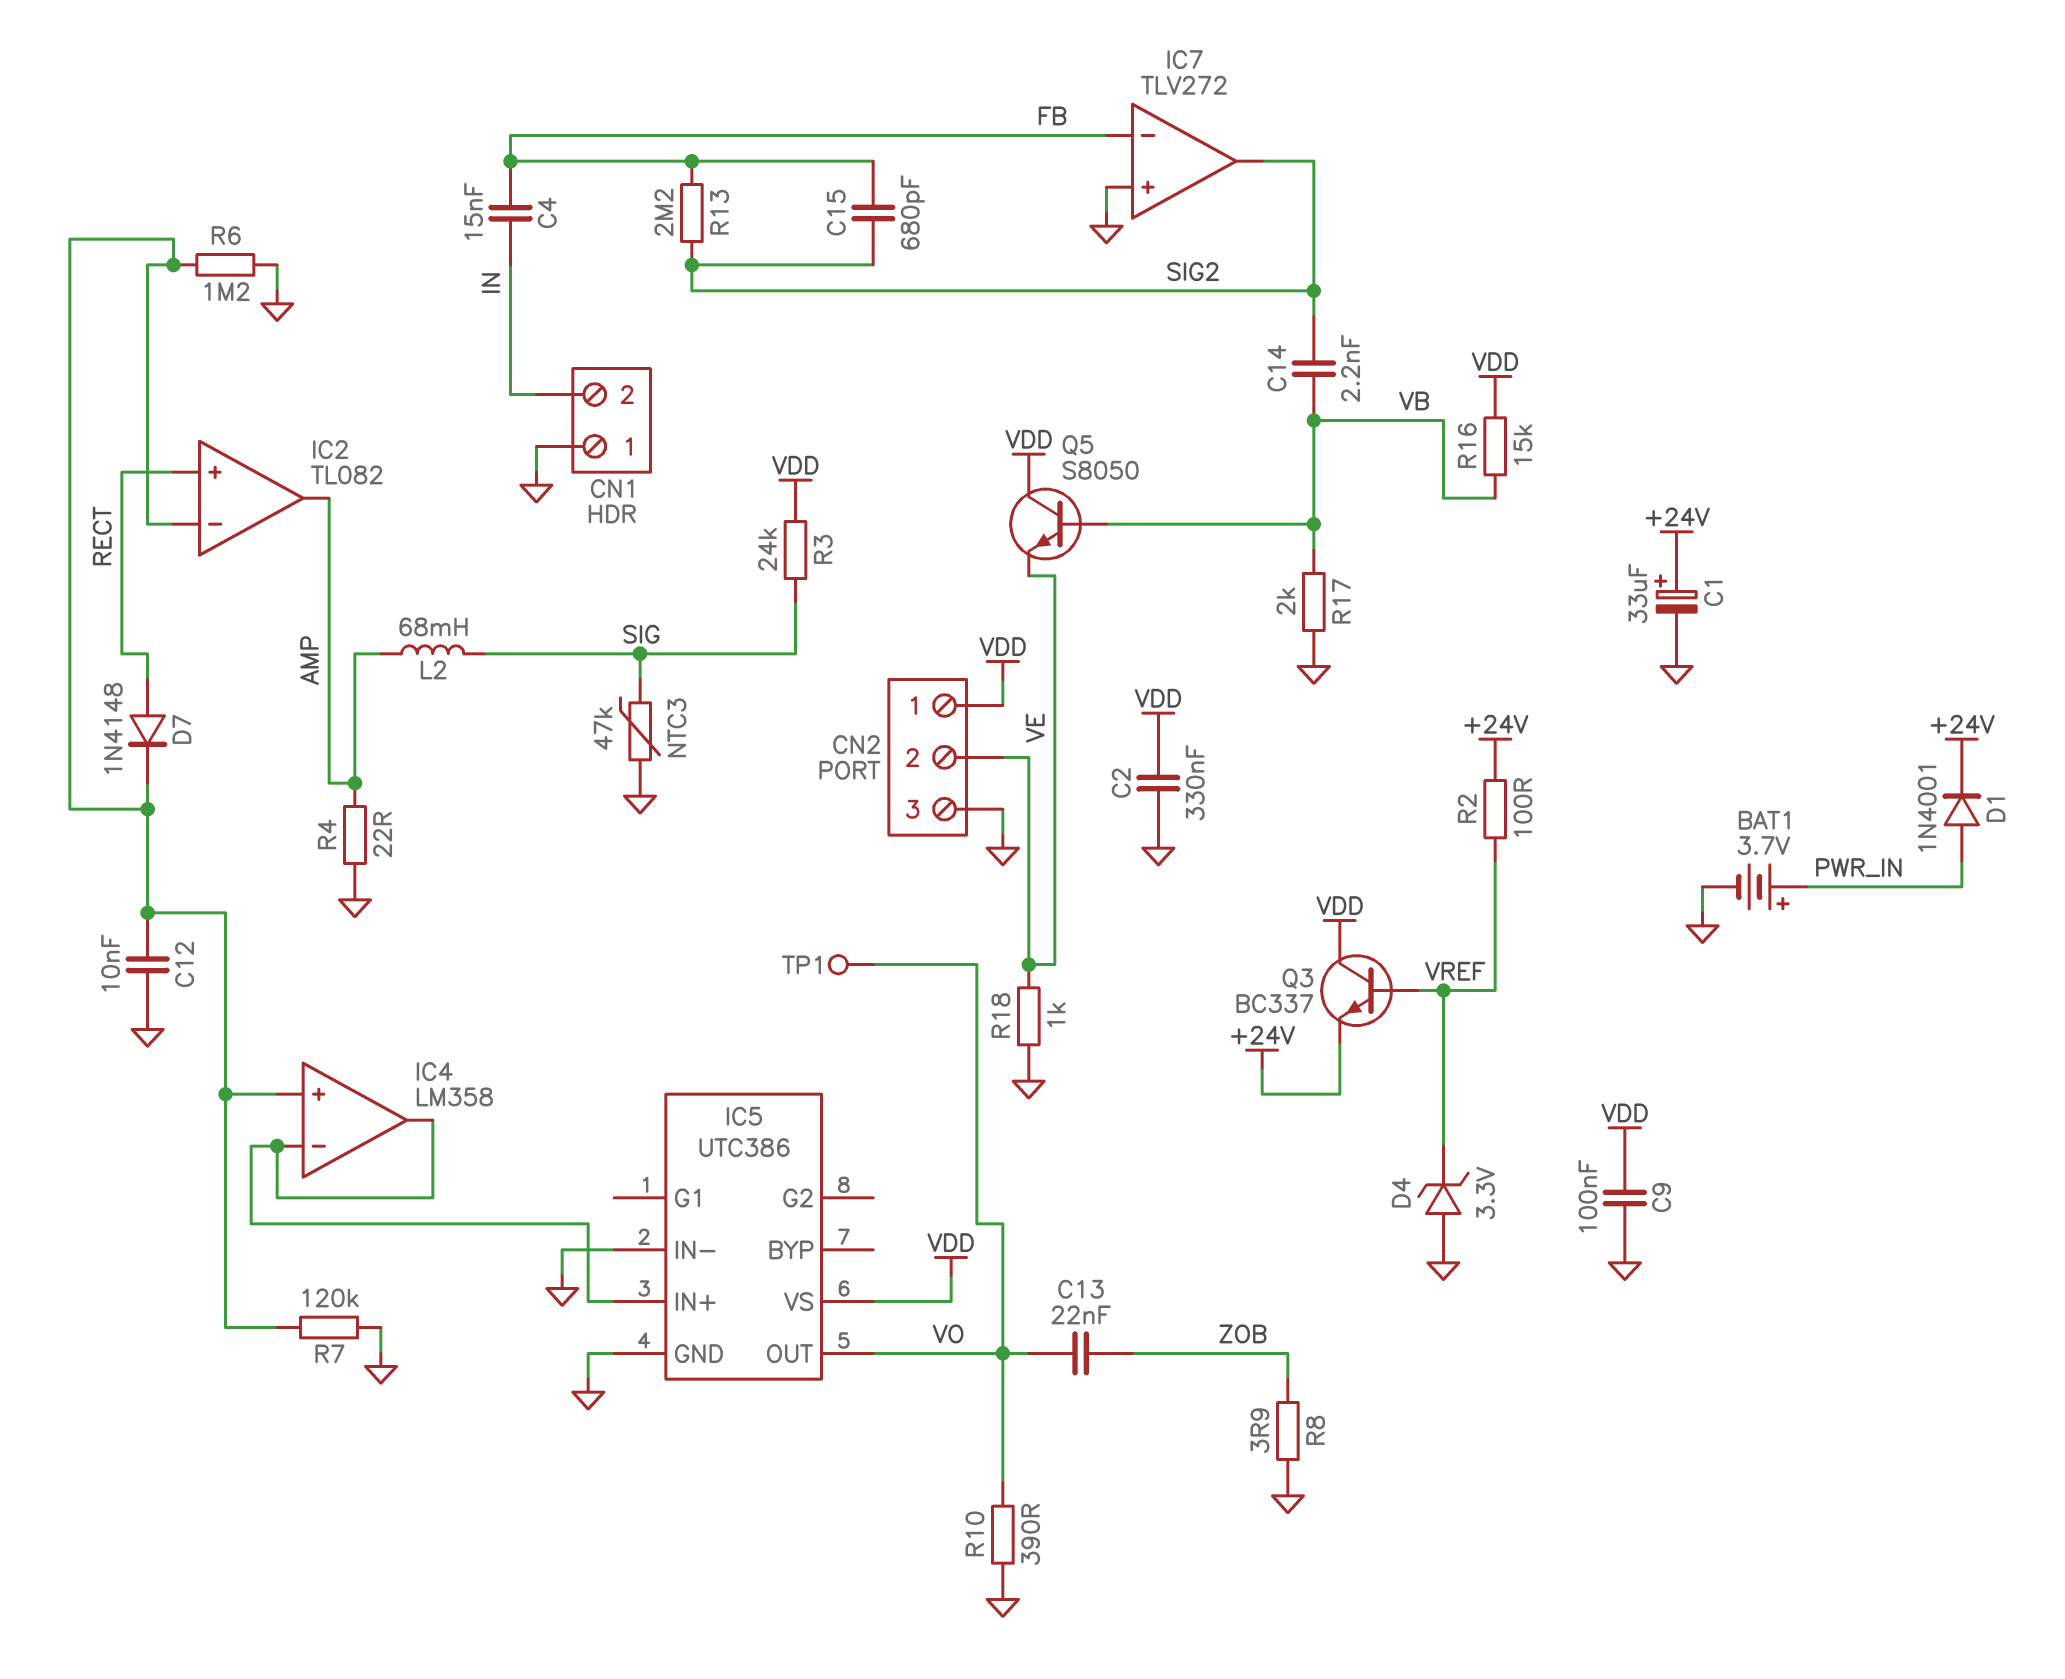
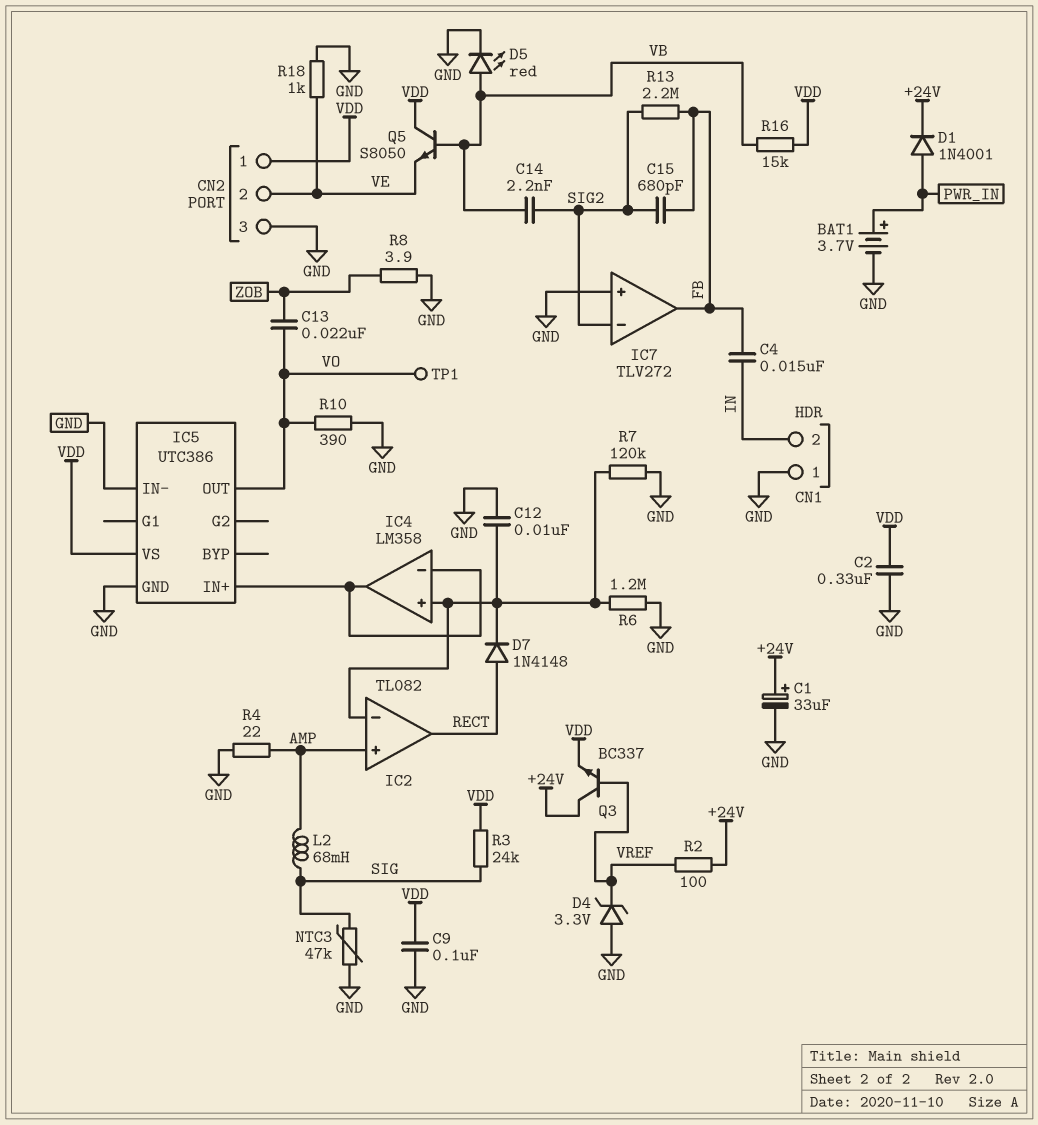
D5: none -> LED red (A VB, K GND)
IC2 pin in+: RECT -> AMP
IC2 pin out: AMP -> RECT
IC7 pin in-: FB -> SIG2
IC7 pin out: SIG2 -> FB
Q3: NPN BC337 (B VREF, C VDD, E +24V) -> NPN BC337 (B VREF, C +24V, E VDD)
R17: 2k (GND, VB) -> none

